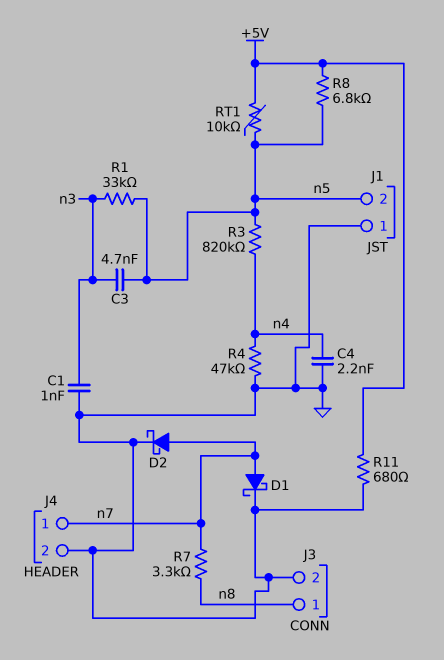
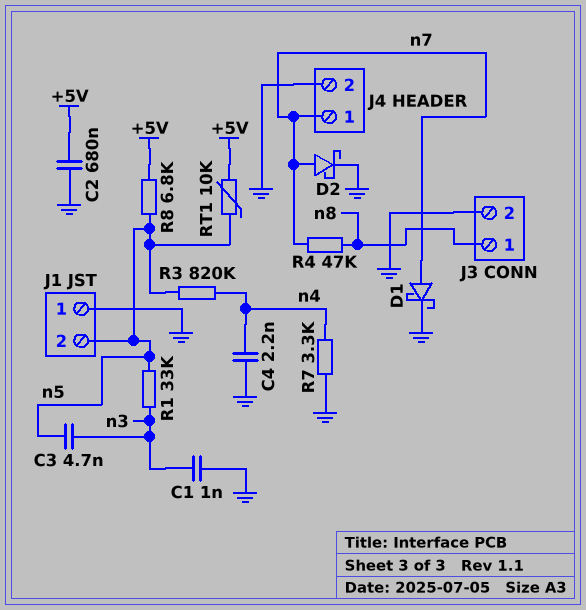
C2: none -> 680nF (+5V, GND)
R4: 47k (GND, n4) -> 47k (n7, n8)
R7: 3.3k (n7, n8) -> 3.3k (GND, n4)
R11: 680 (+5V, GND) -> none

